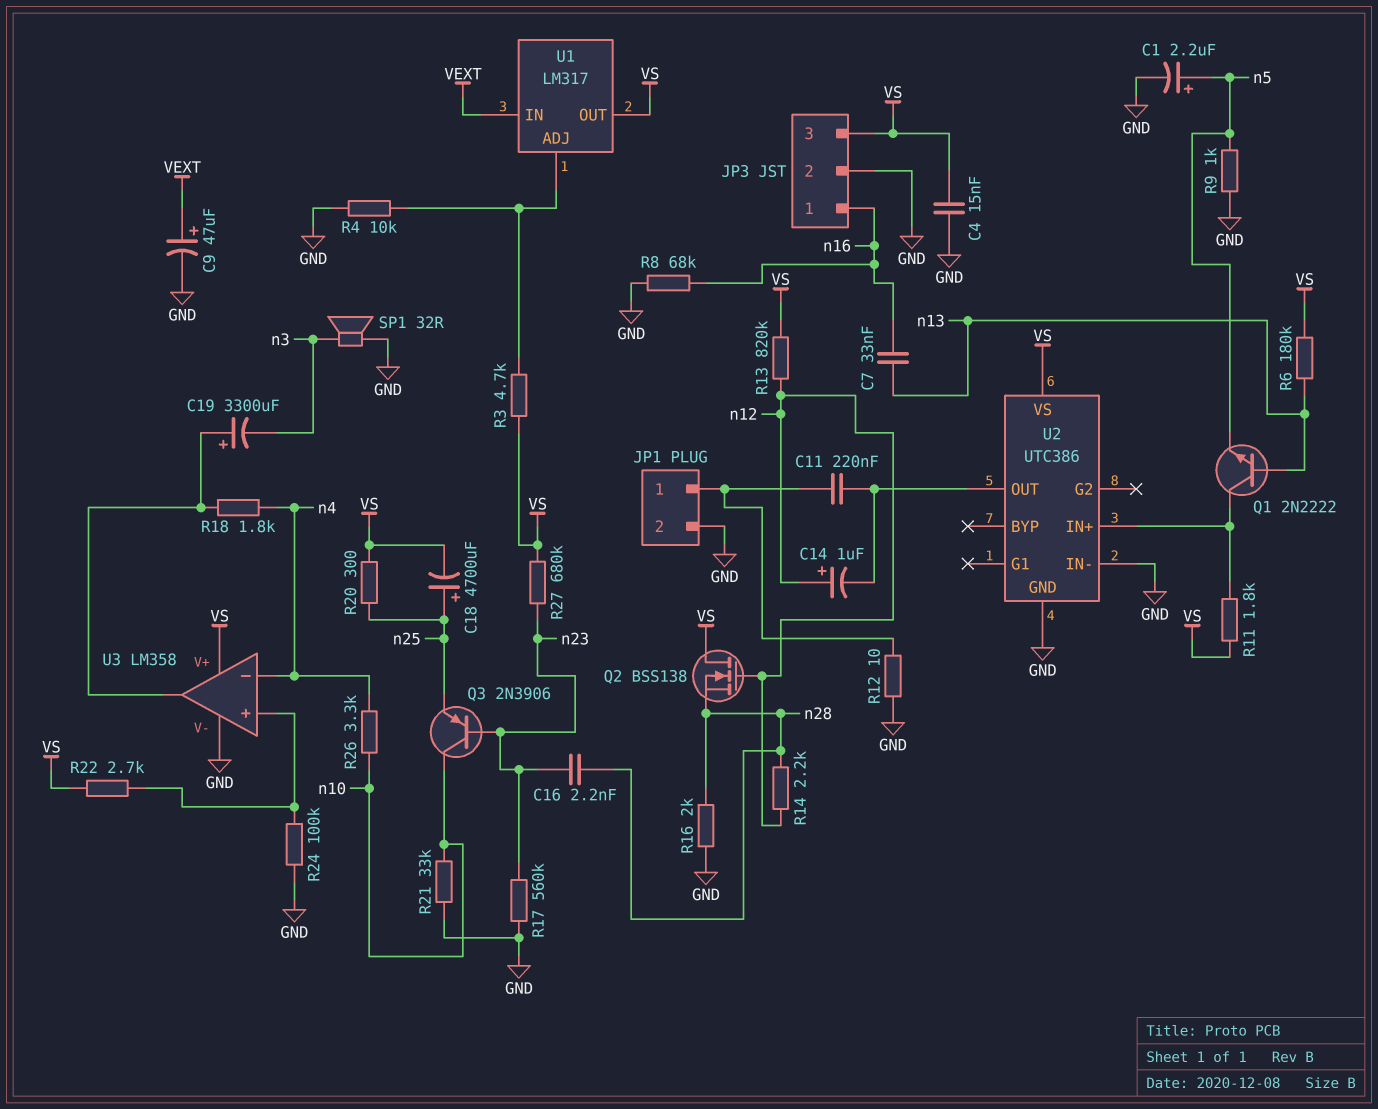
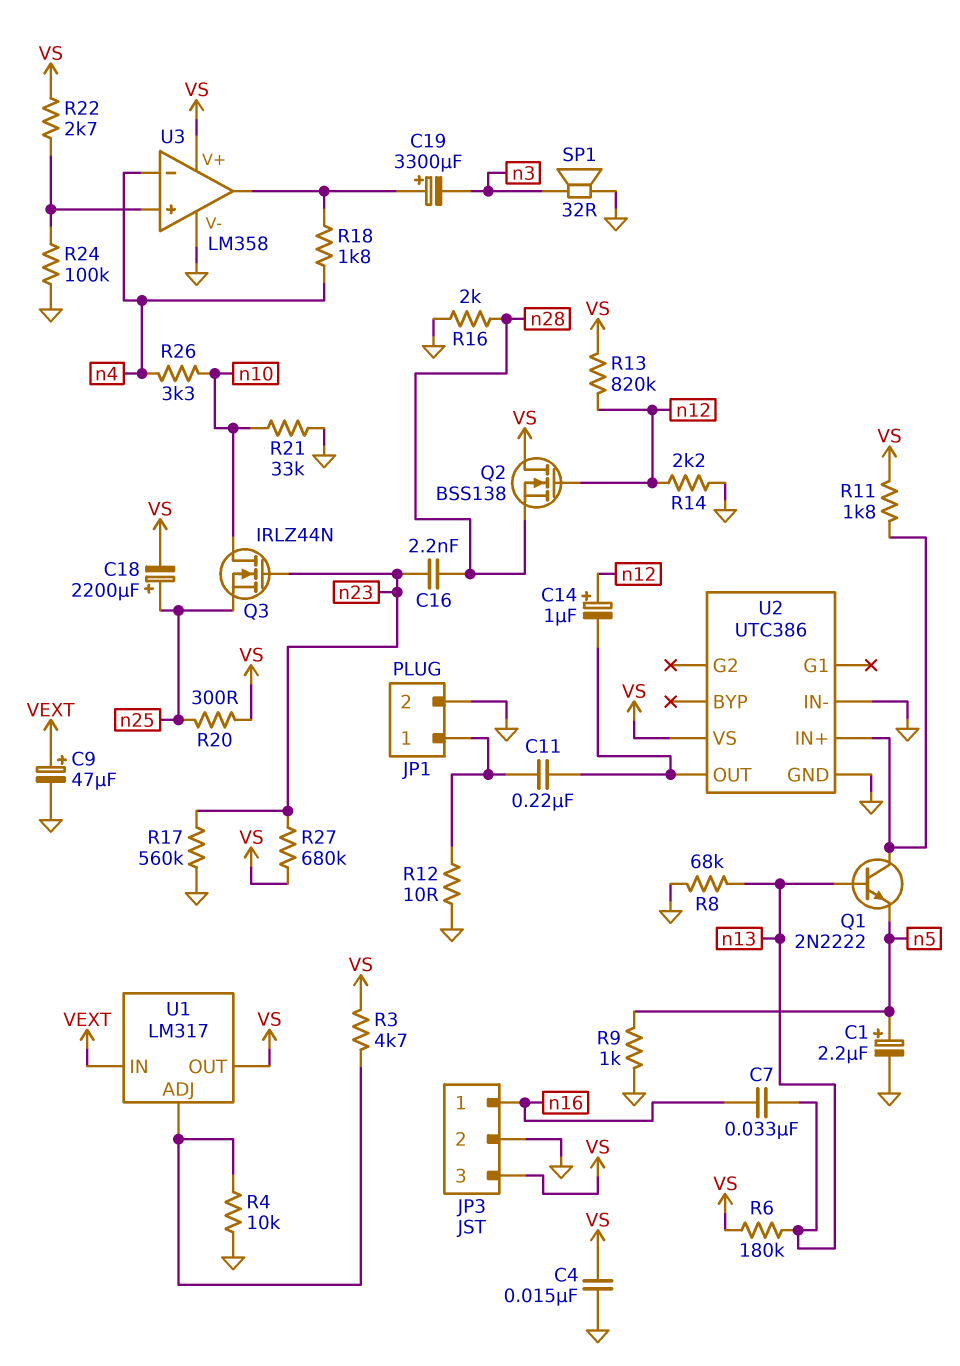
C18: 4700uF (plus n25, minus VS) -> 2200uF (plus n25, minus VS)
Q3: PNP 2N3906 (B n23, C n10, E n25) -> NMOS IRLZ44N (G n23, D n10, S n25)
R8: 68k (GND, n16) -> 68k (GND, n13)
R14: 2.2k (n12, n28) -> 2.2k (GND, n12)

